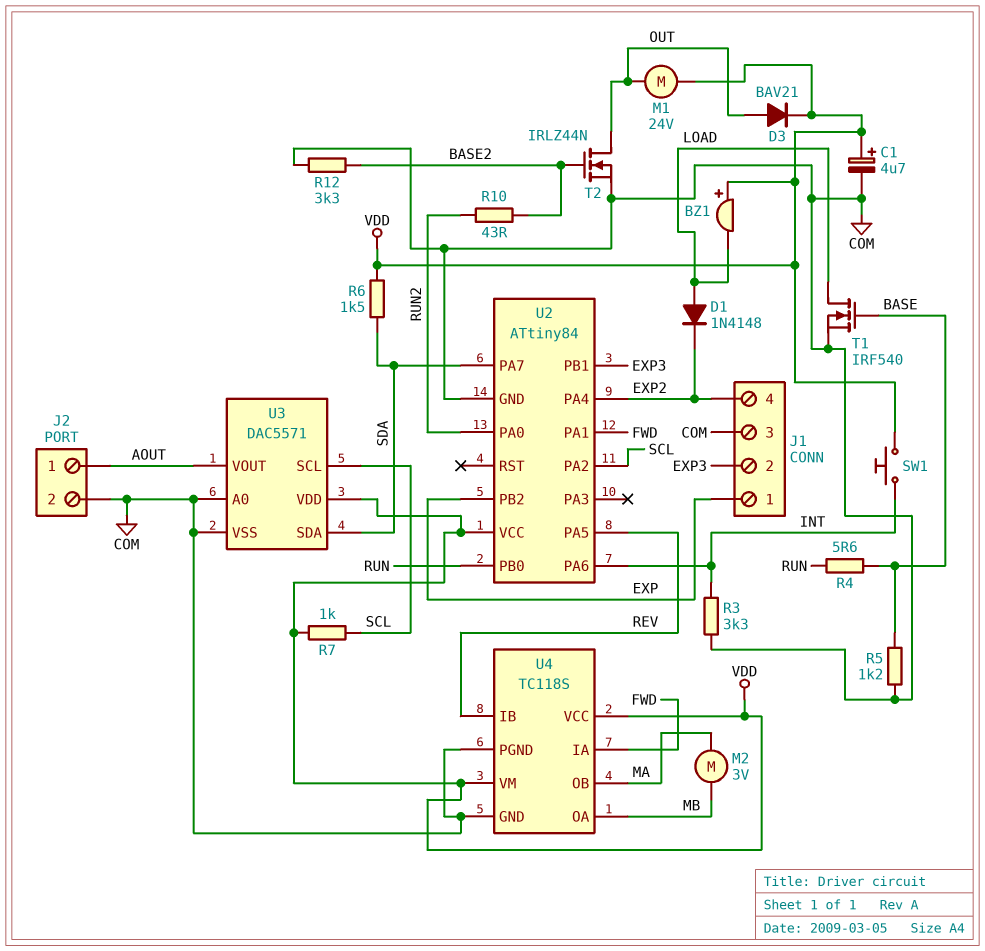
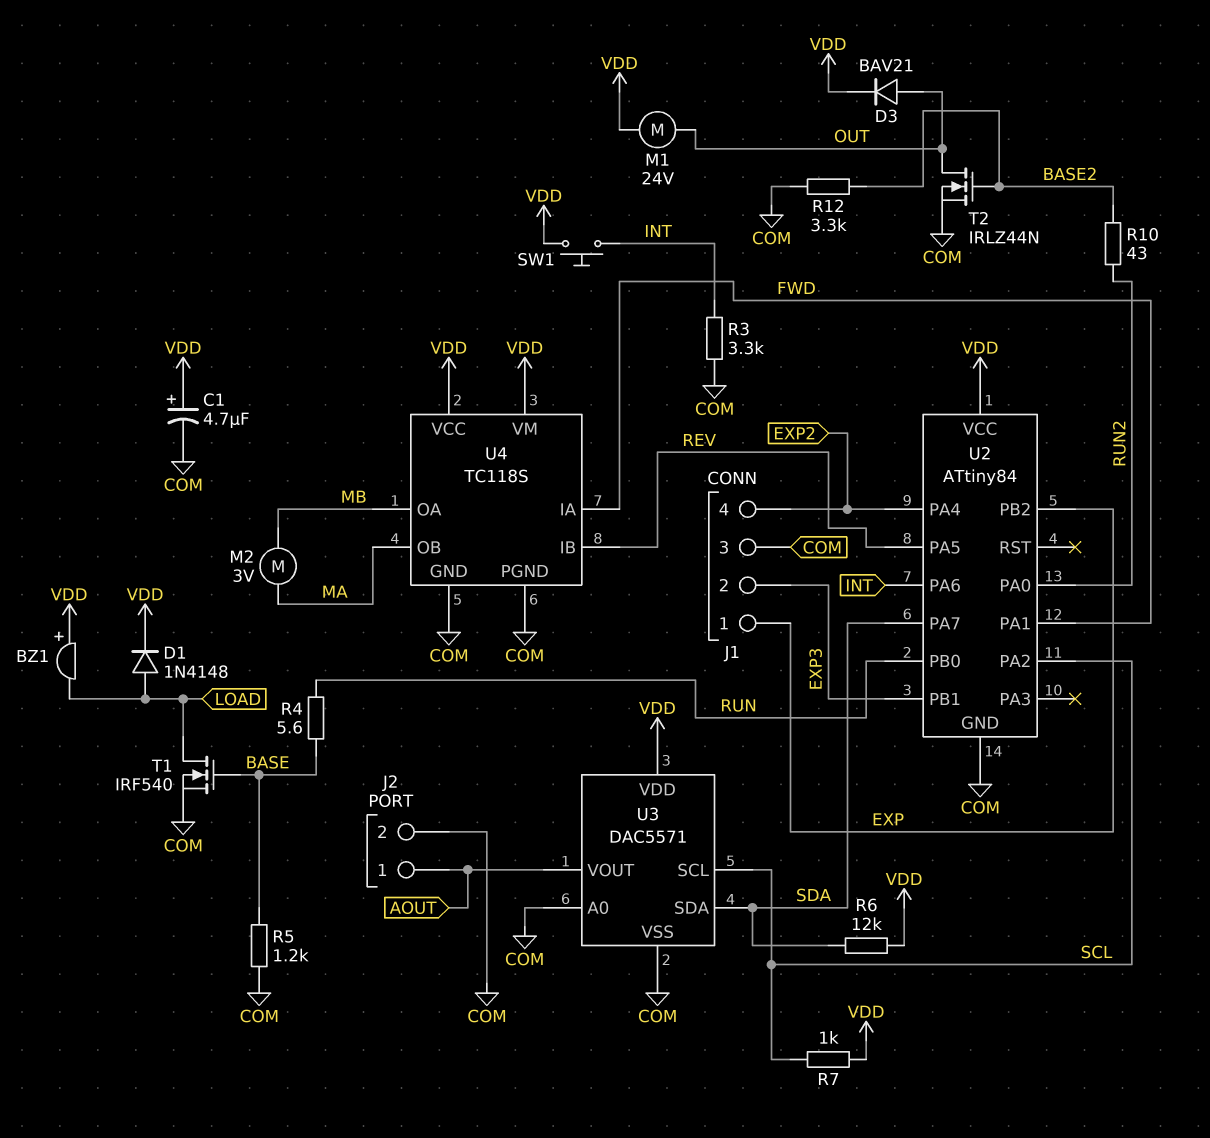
D1: diode 1N4148 (A LOAD, K EXP2) -> diode 1N4148 (A LOAD, K VDD)
R6: 1.5k (SDA, VDD) -> 12k (SDA, VDD)

